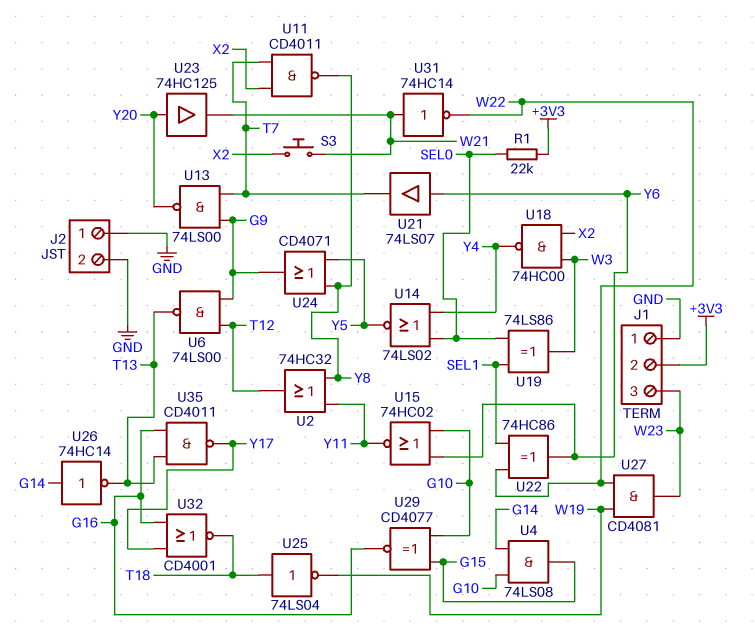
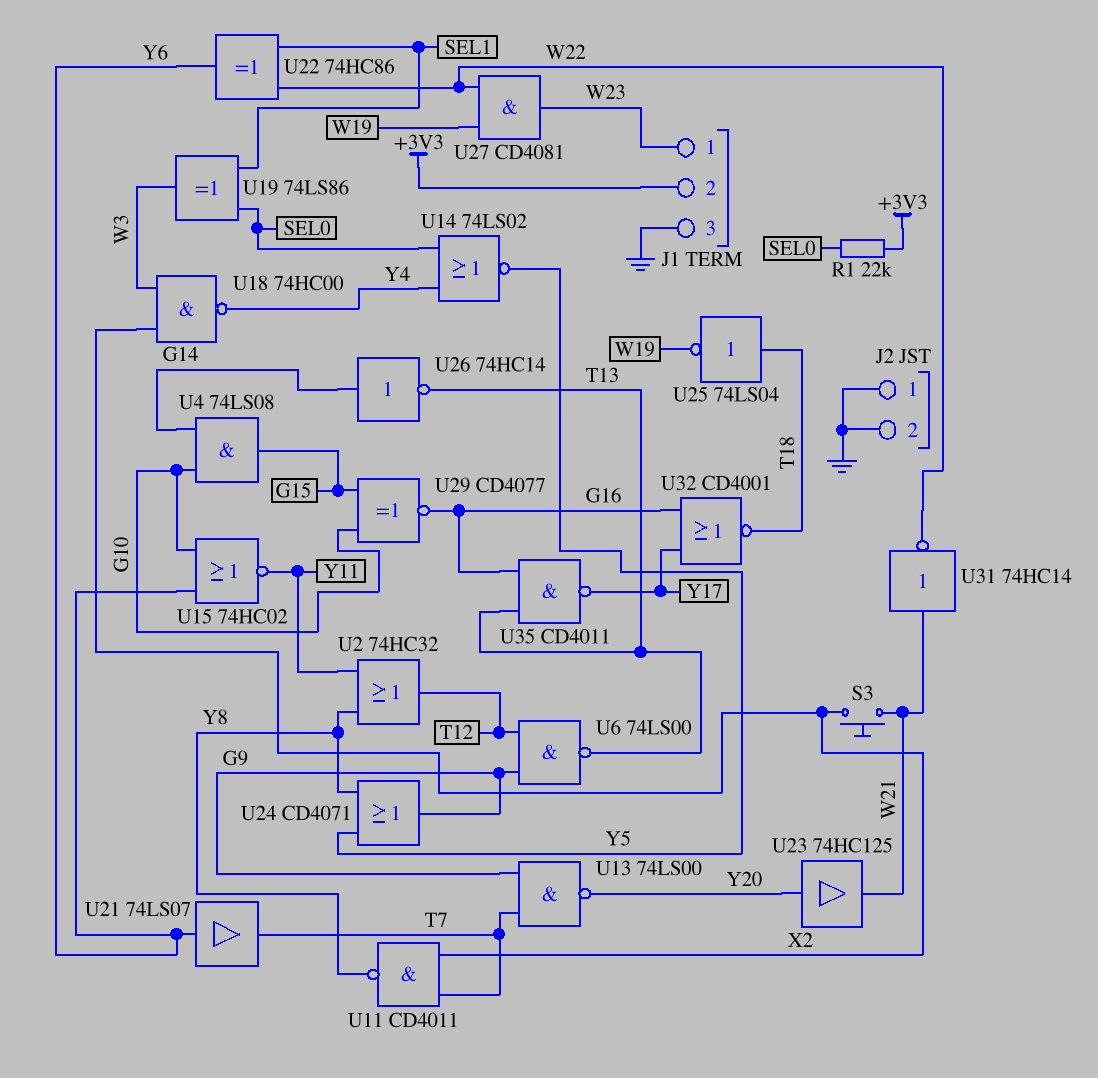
J1 pin 1: GND -> W23
J1 pin 3: W23 -> GND

